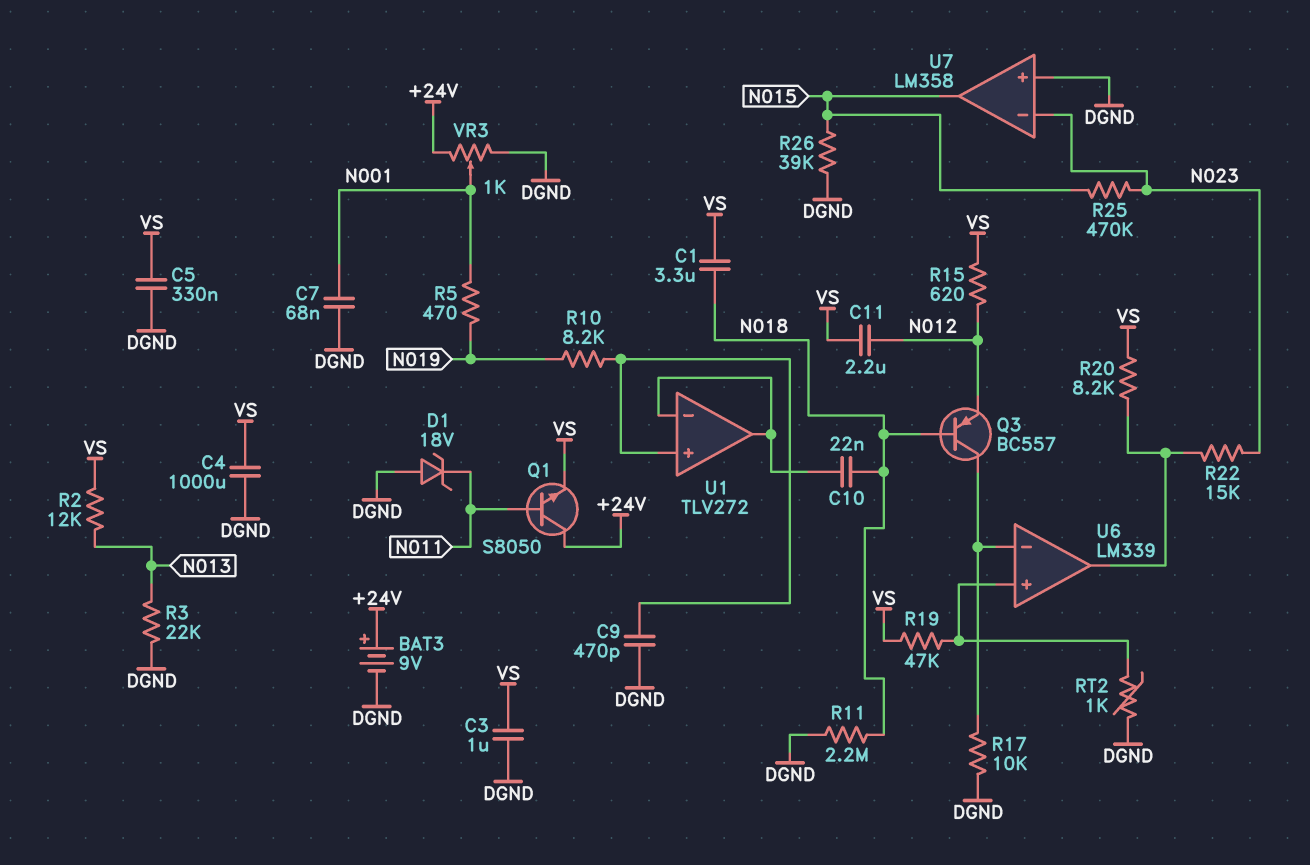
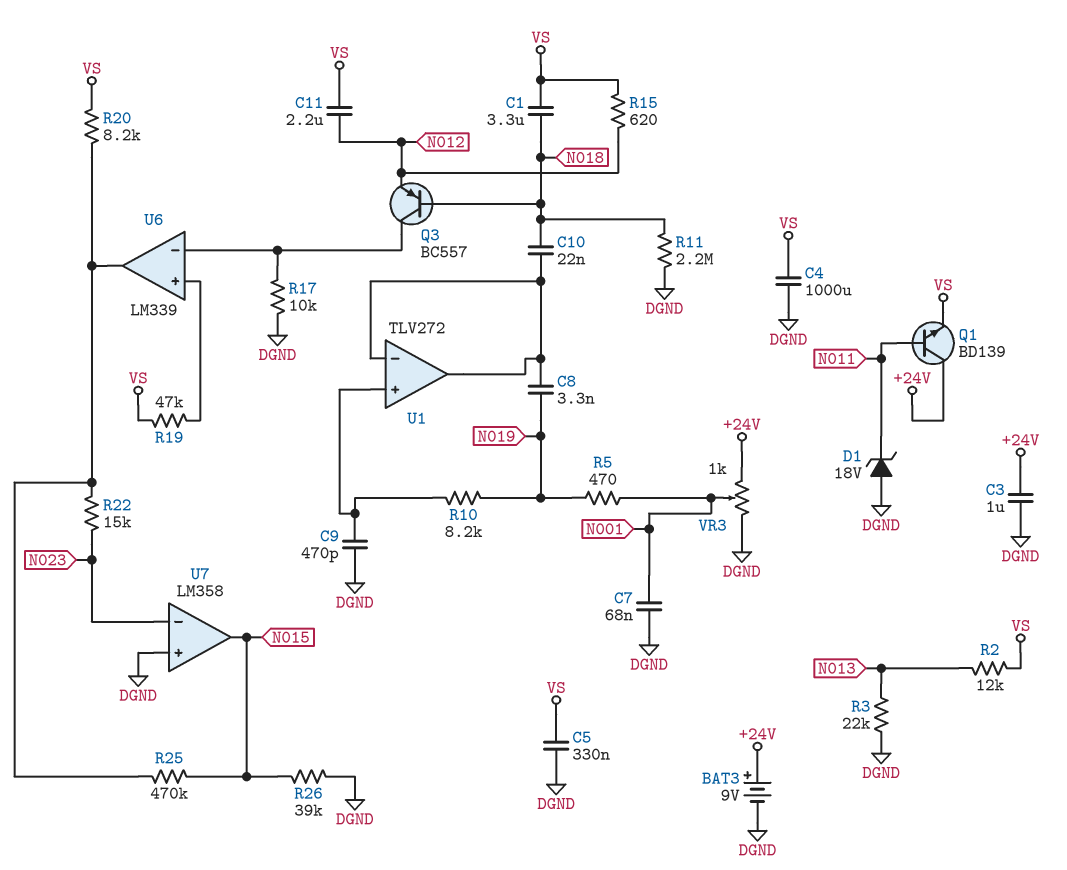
C3: 1uF (DGND, VS) -> 1uF (+24V, DGND)
C8: none -> 3.3nF (N019, U1/in-)
Q1: NPN S8050 (B N011, C +24V, E VS) -> NPN BD139 (B N011, C +24V, E VS)
R25: 470k (N015, N023) -> 470k (N015, U6/out)
RT2: 1k (DGND, U6/in+) -> none

